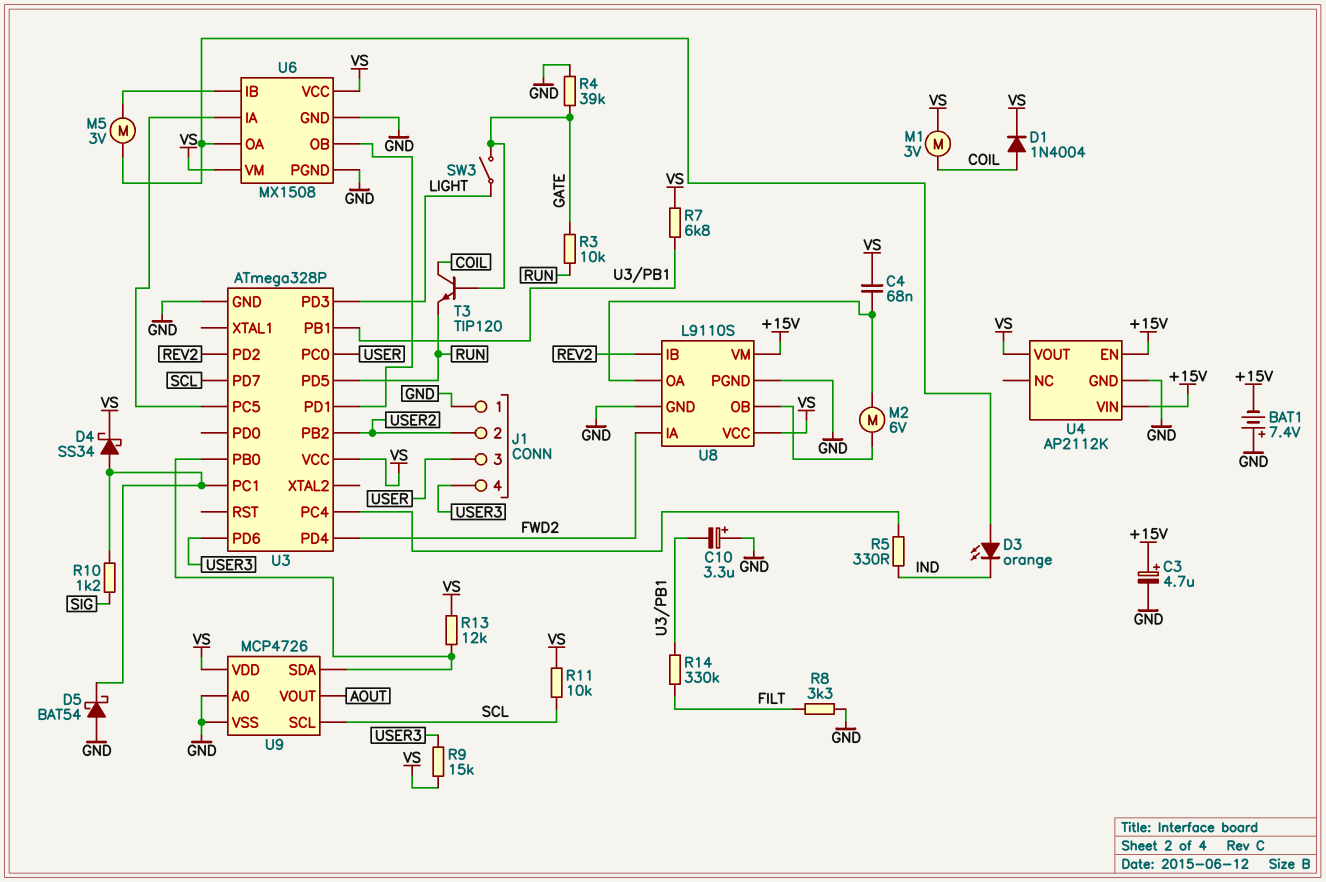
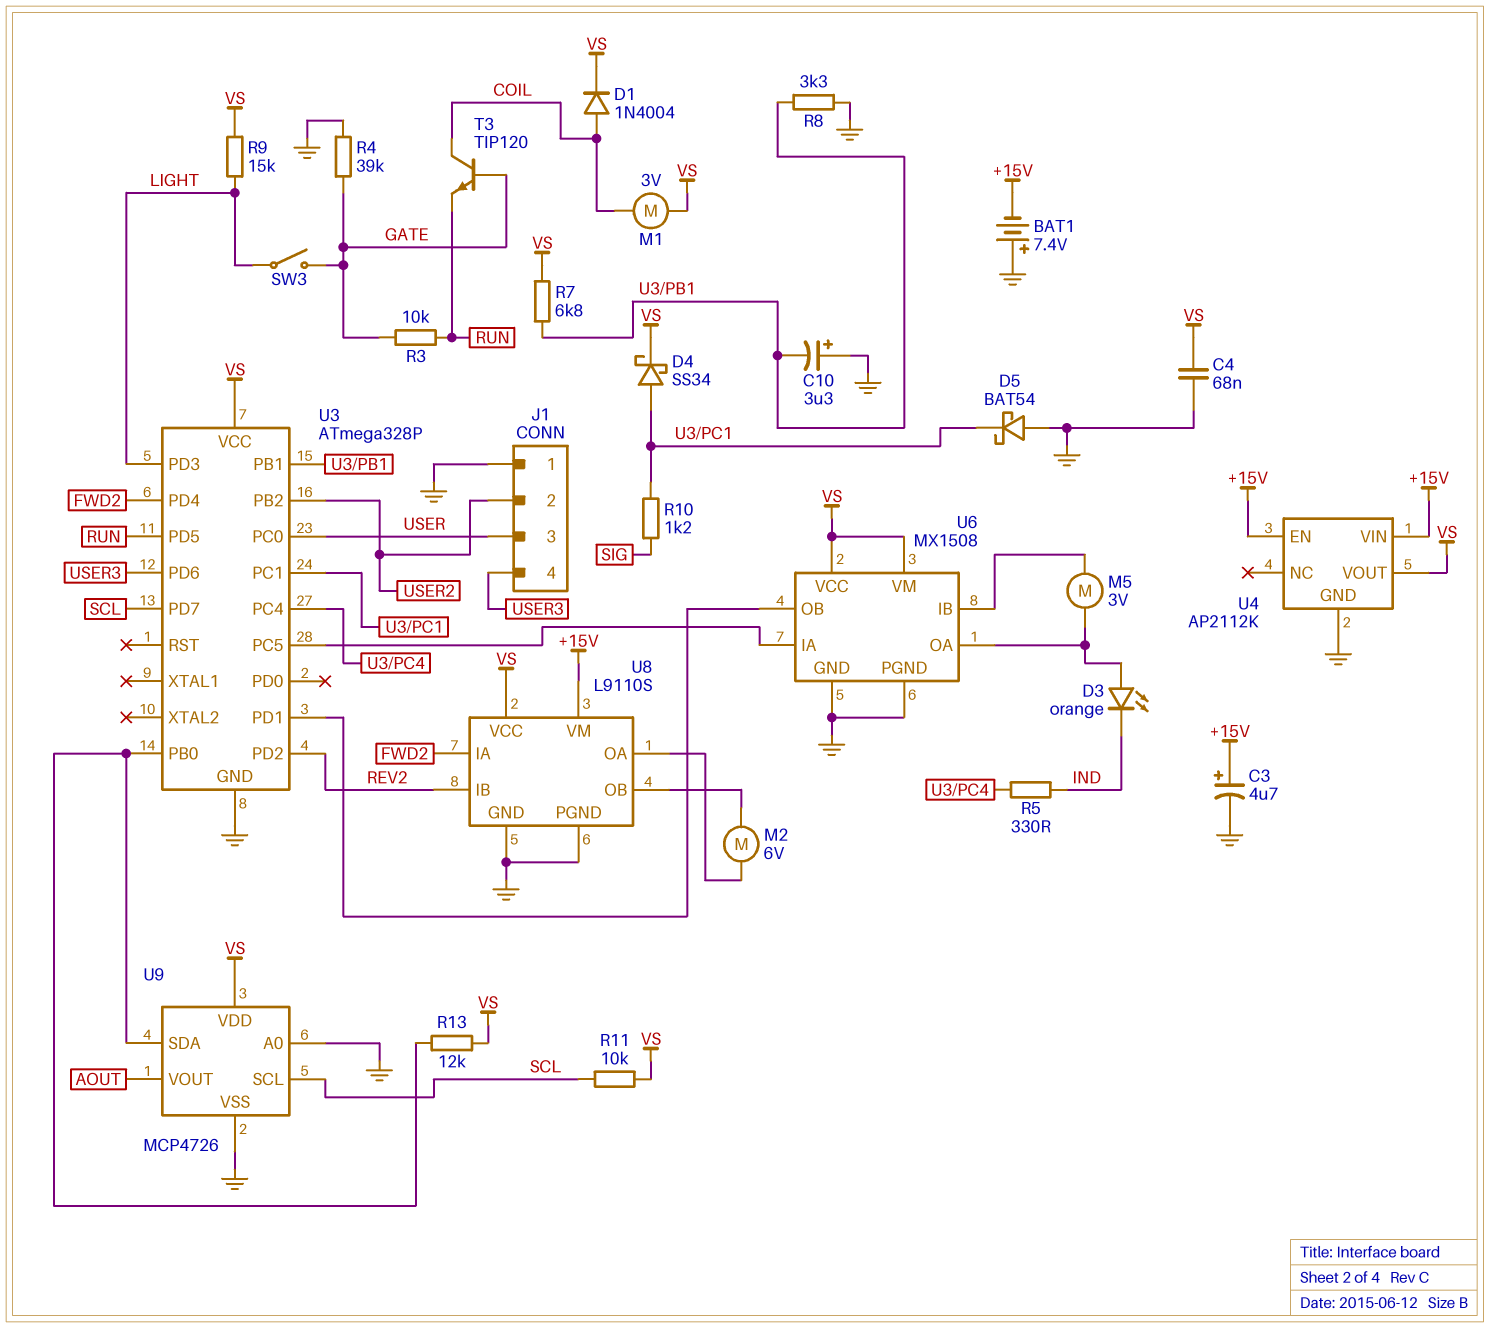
C4: 68nF (U8/OA, VS) -> 68nF (GND, VS)
R8: 3.3k (FILT, GND) -> 3.3k (GND, U3/PB1)
R9: 15k (USER3, VS) -> 15k (LIGHT, VS)
R14: 330k (FILT, U3/PB1) -> none

